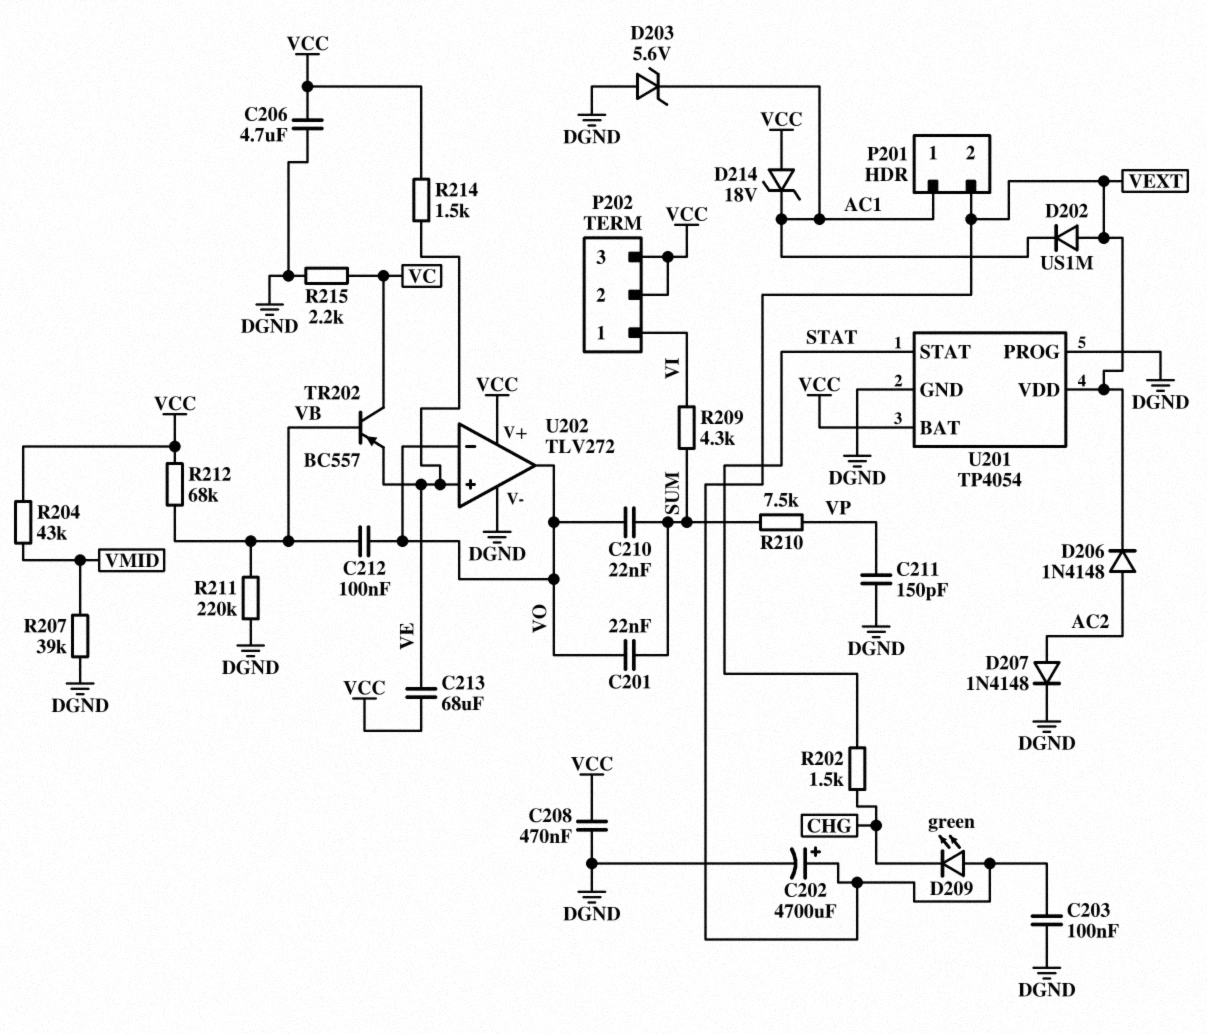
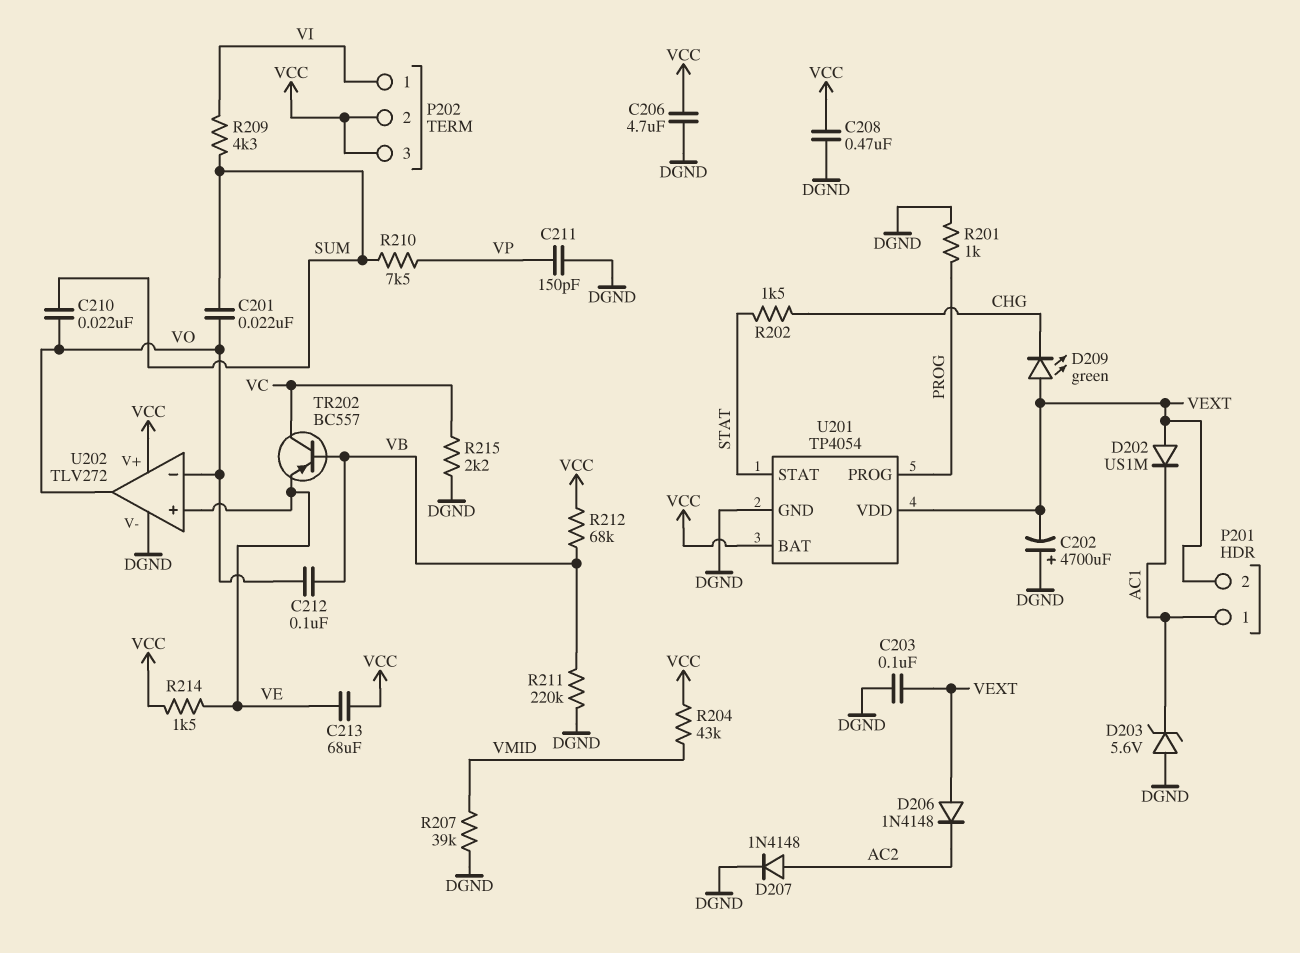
C202: 4700uF (plus VEXT, minus DGND) -> 4700uF (plus DGND, minus VEXT)
D206: diode 1N4148 (A AC2, K VEXT) -> diode 1N4148 (A VEXT, K AC2)
D214: zener 18V (A VCC, K AC1) -> none
R201: none -> 1k (DGND, PROG)
U201 pin PROG: DGND -> PROG

